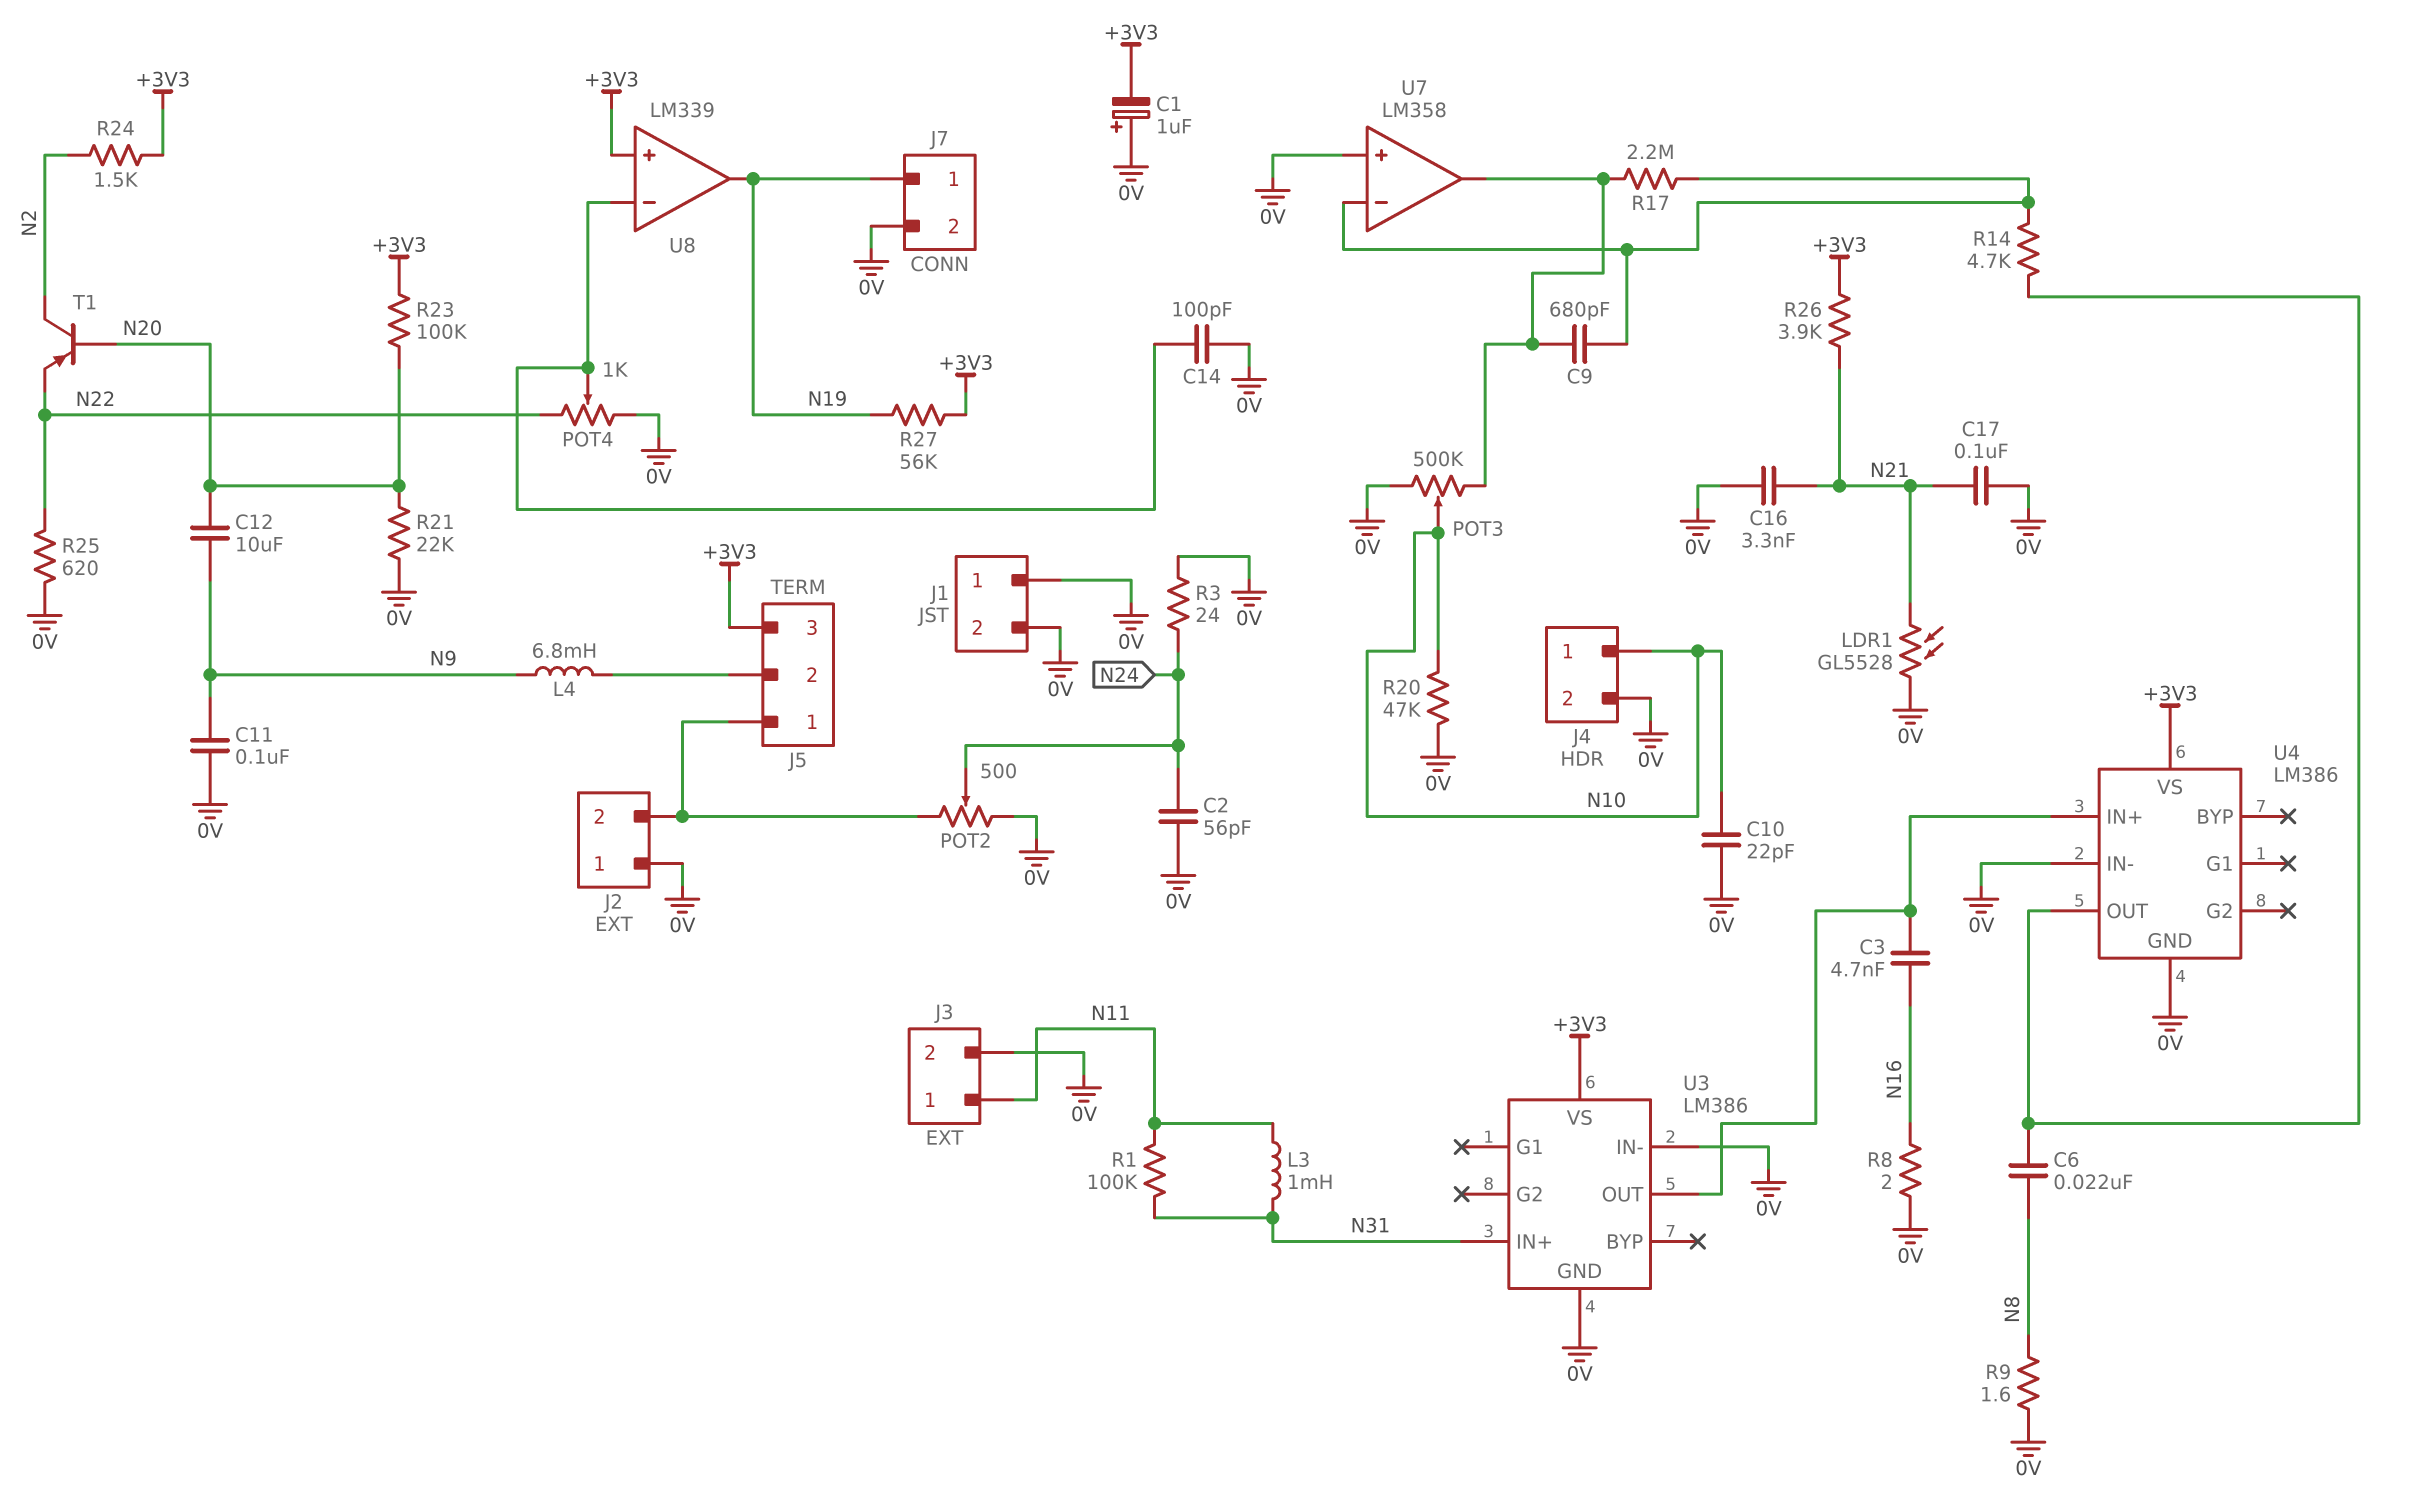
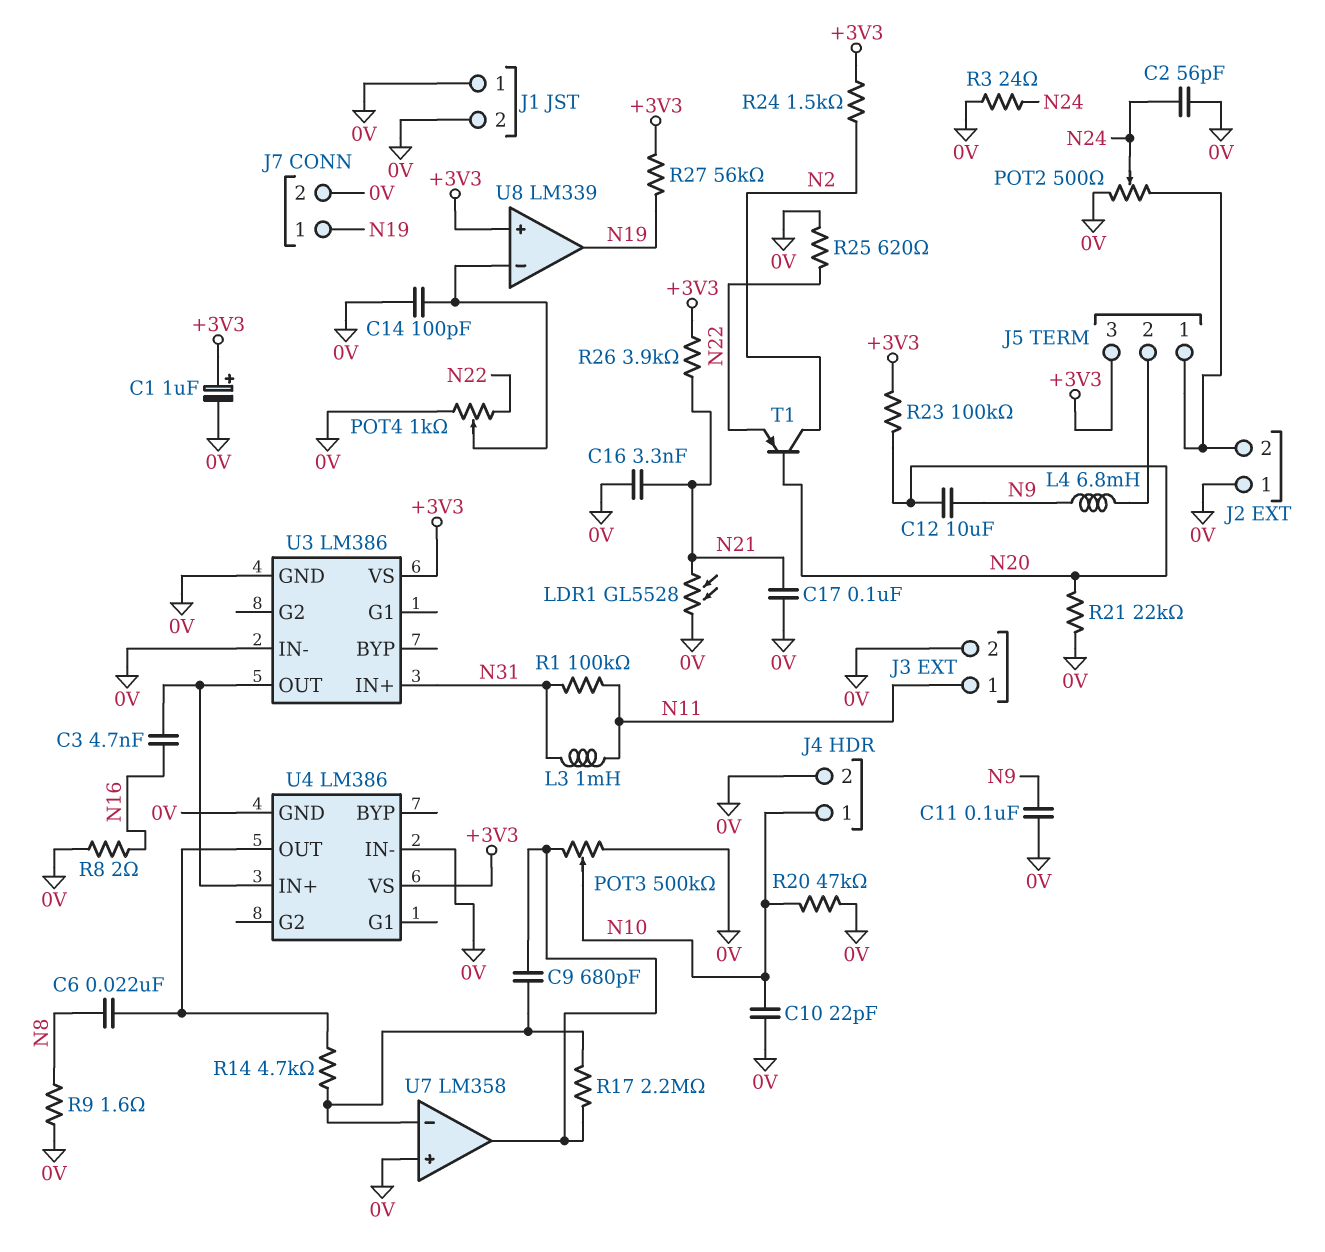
C1: 1uF (plus 0V, minus +3V3) -> 1uF (plus +3V3, minus 0V)

